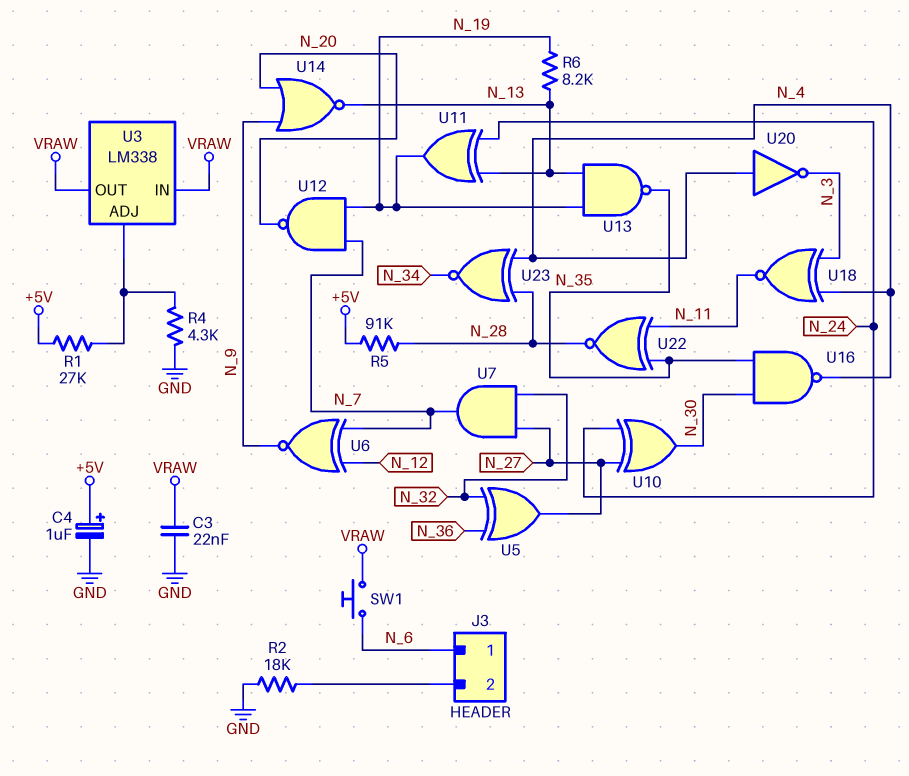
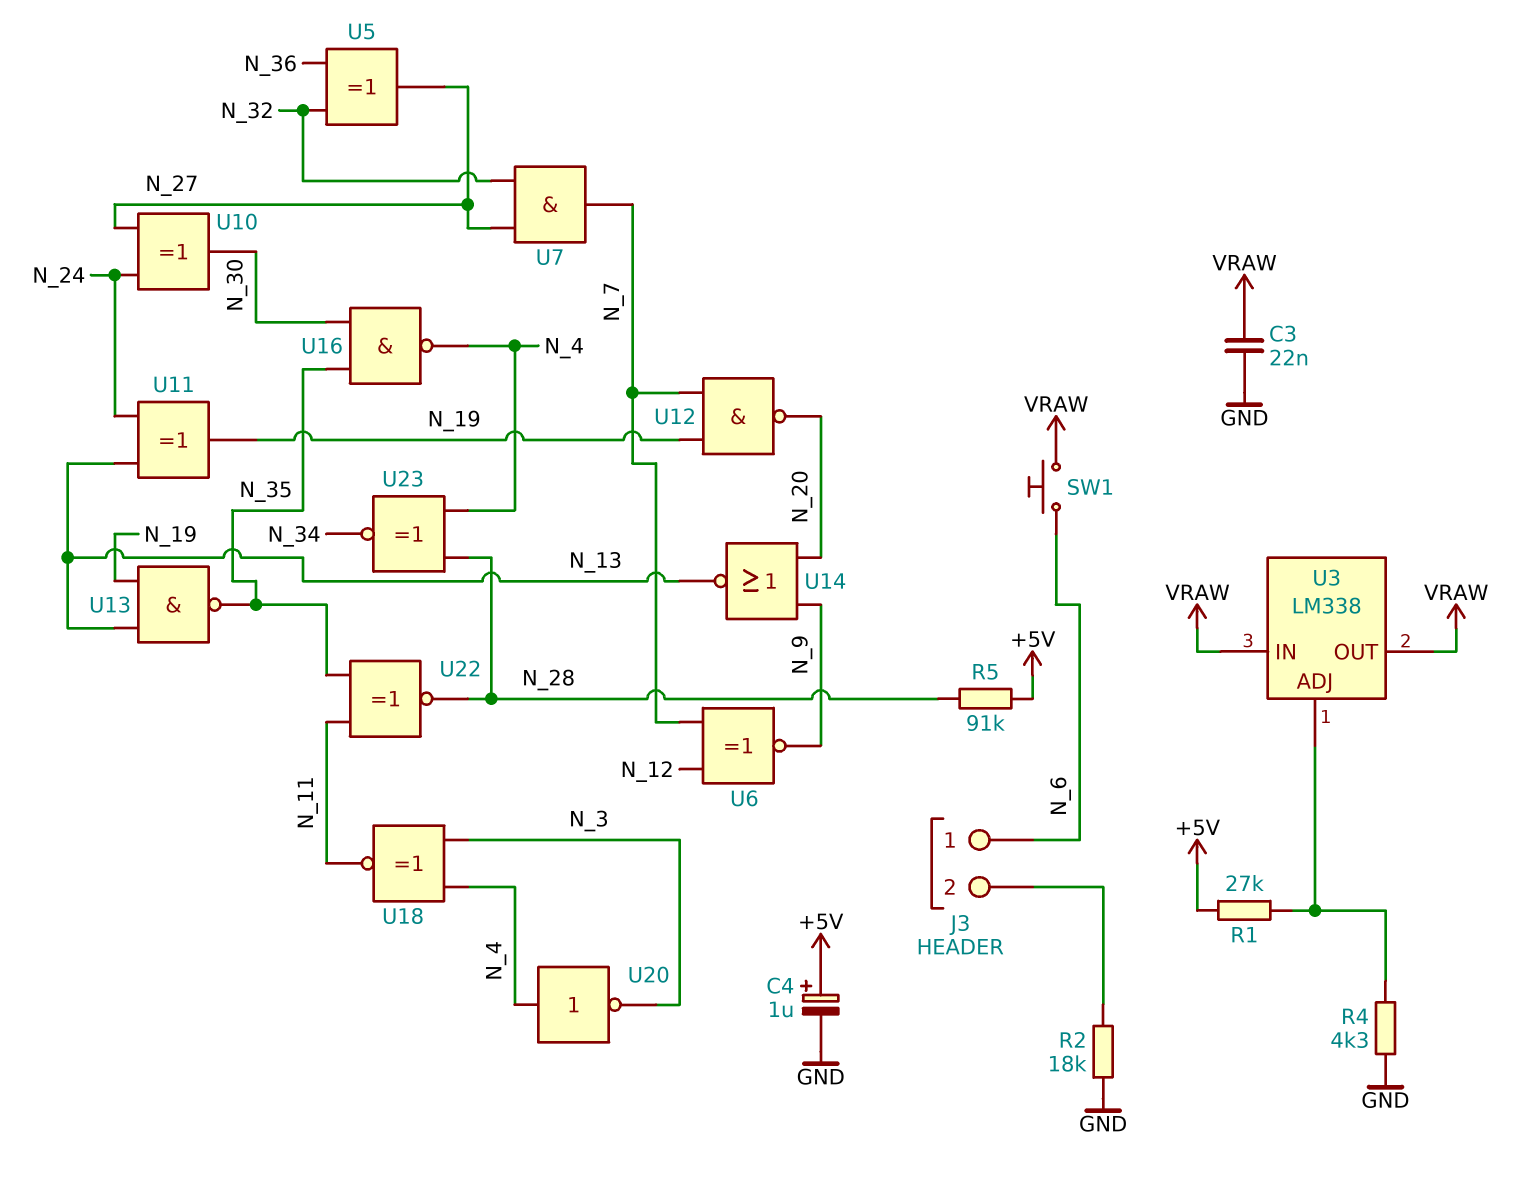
R6: 8.2k (N_13, N_19) -> none

